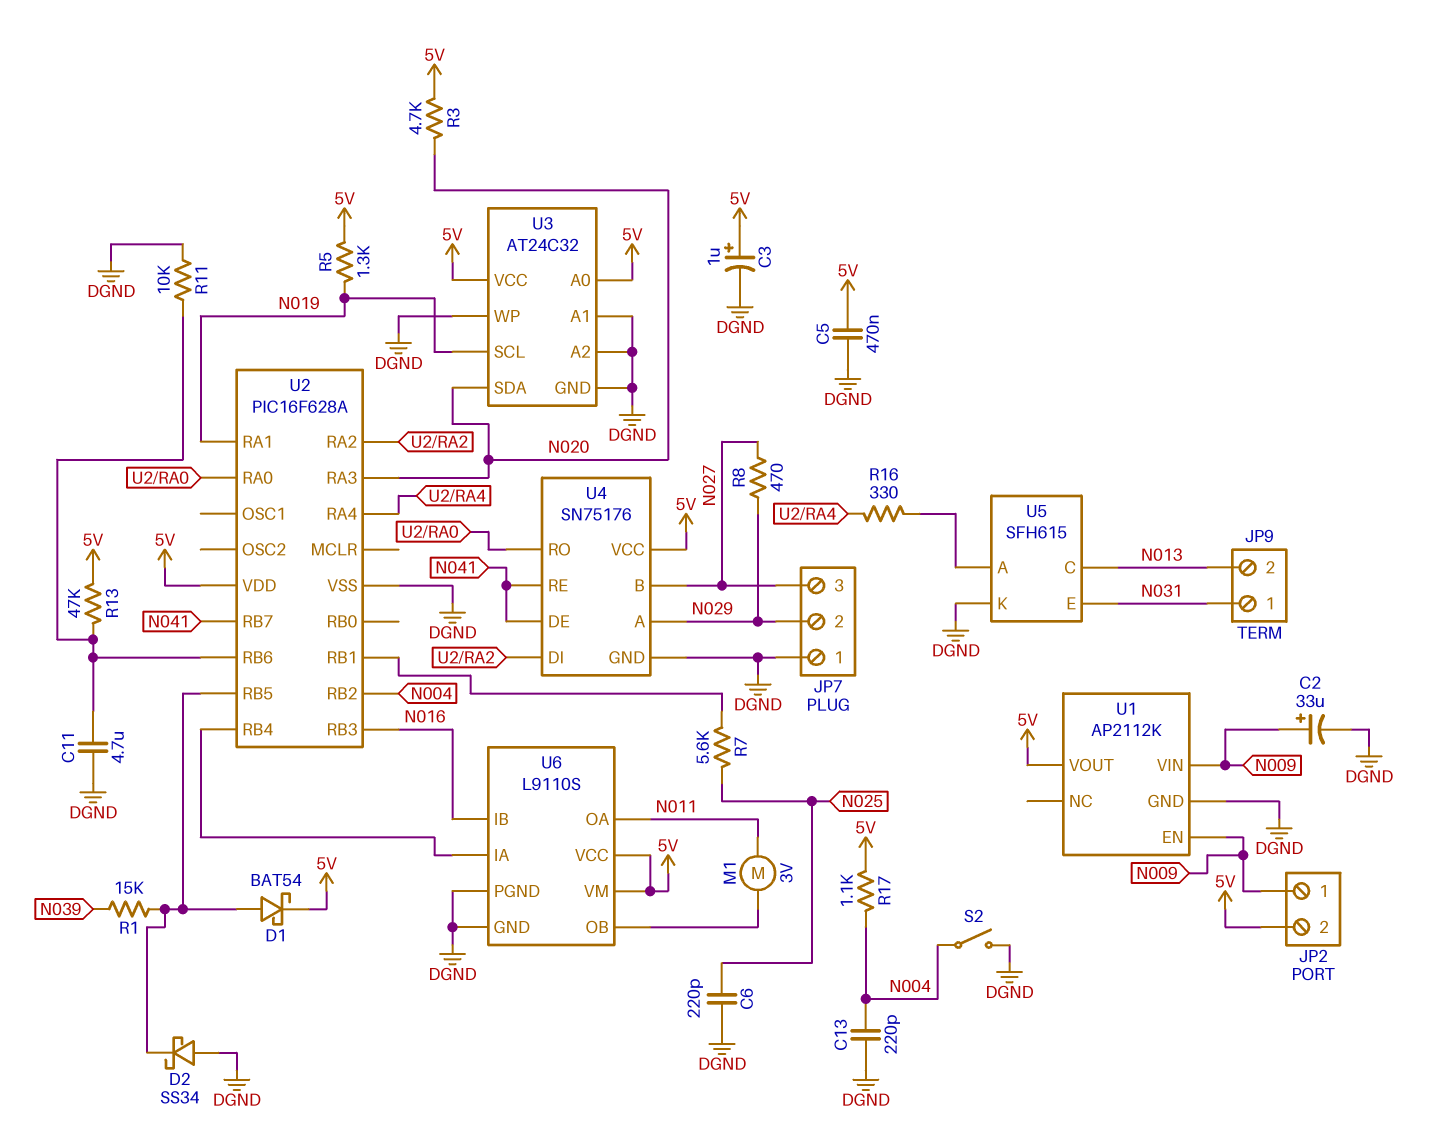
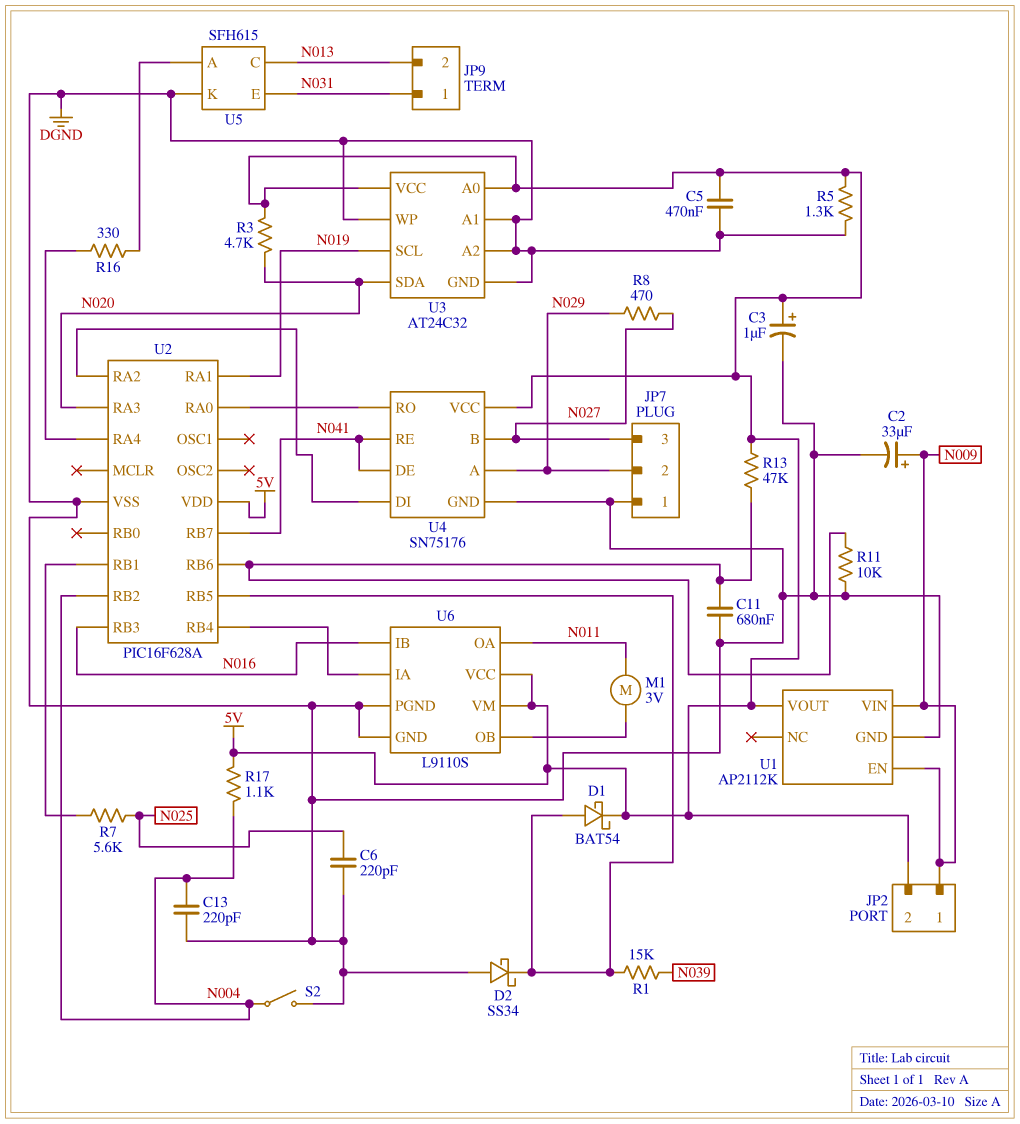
C11: 4.7uF (DGND, U2/RB6) -> 680nF (DGND, U2/RB6)
R5: 1.3k (5V, N019) -> 1.3k (5V, DGND)

